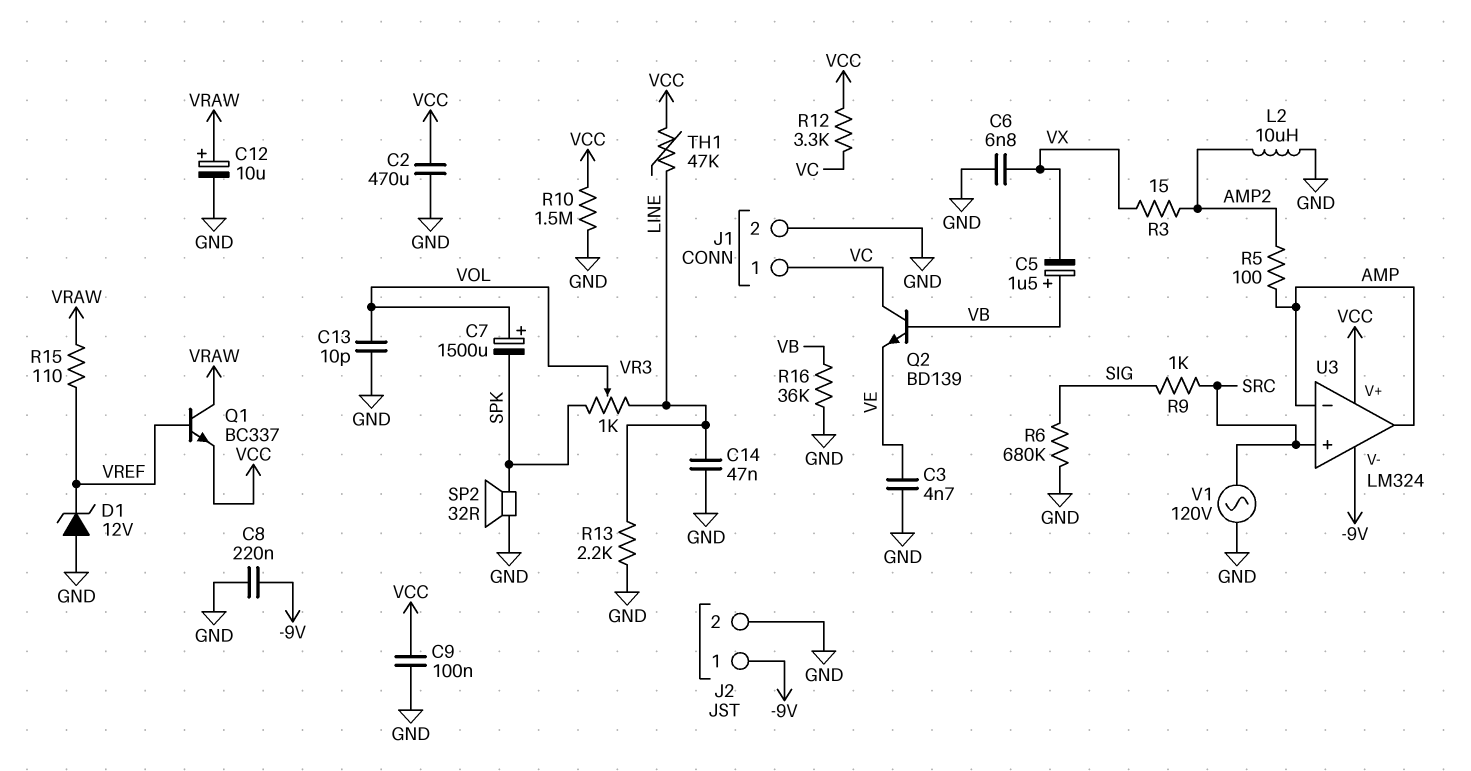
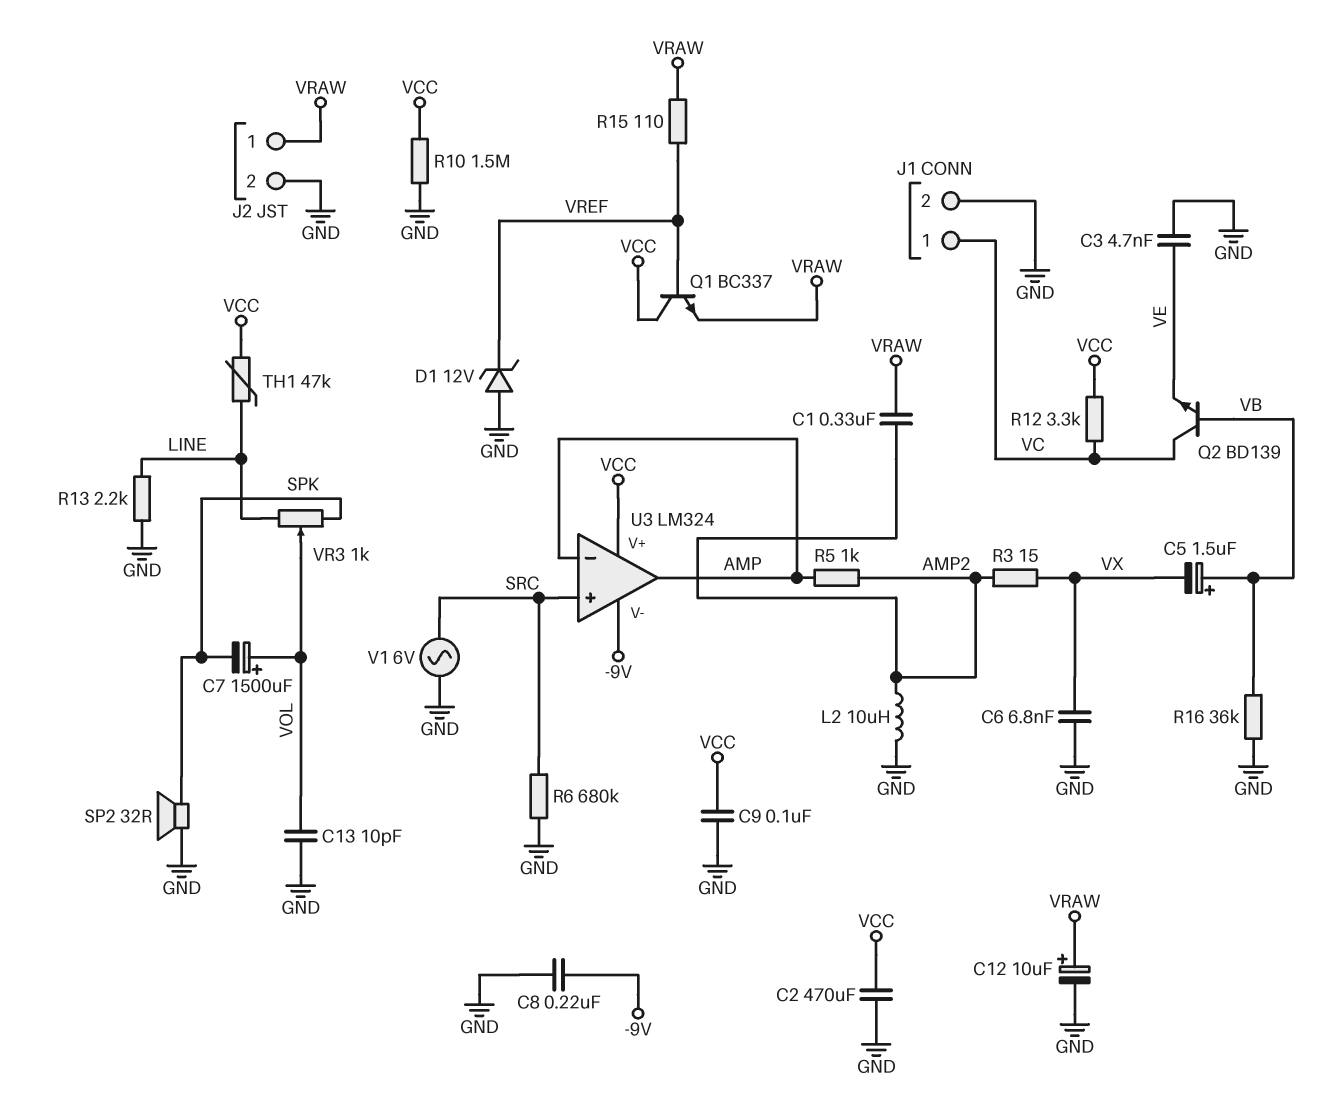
C1: none -> 330nF (AMP2, VRAW)
C14: 47nF (GND, LINE) -> none
J2 pin 1: -9V -> VRAW
Q1: NPN BC337 (B VREF, C VRAW, E VCC) -> NPN BC337 (B VREF, C VCC, E VRAW)
R5: 100 (AMP, AMP2) -> 1k (AMP, AMP2)
R6: 680k (GND, SIG) -> 680k (GND, SRC)
R9: 1k (SIG, SRC) -> none
V1: AC 120V (GND, SRC) -> AC 6V (GND, SRC)

